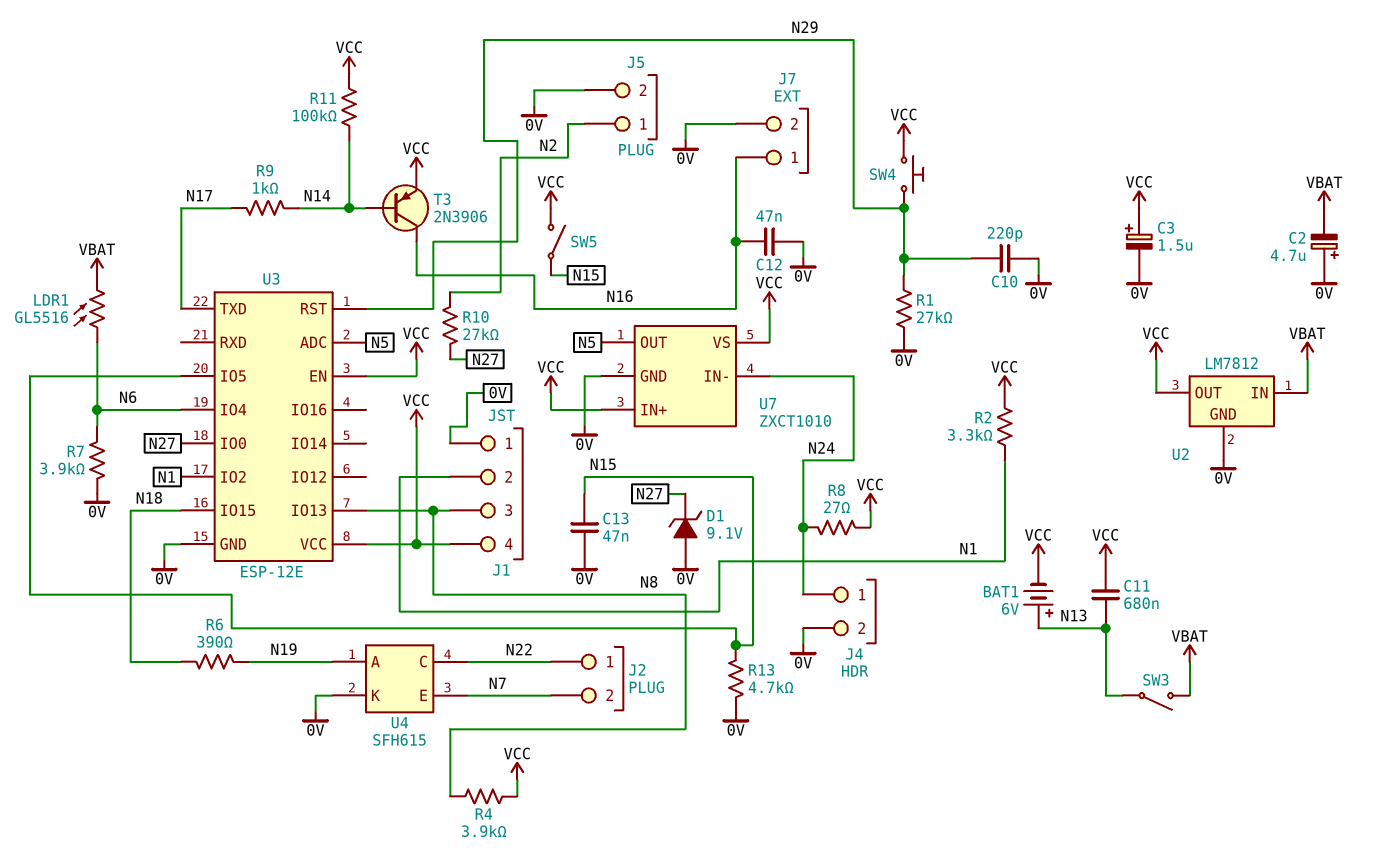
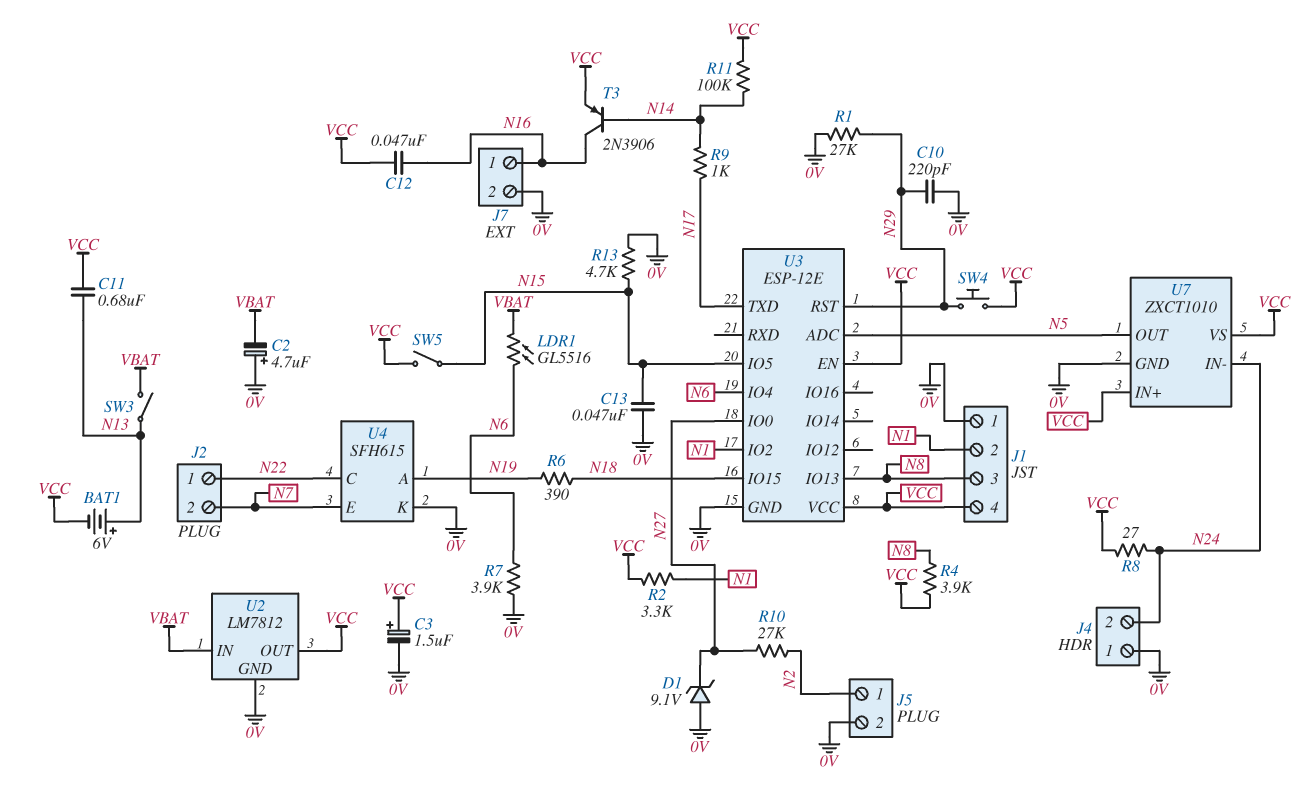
C12: 47nF (0V, N16) -> 47nF (N16, VCC)
J4 pin 1: N24 -> 0V
J4 pin 2: 0V -> N24

